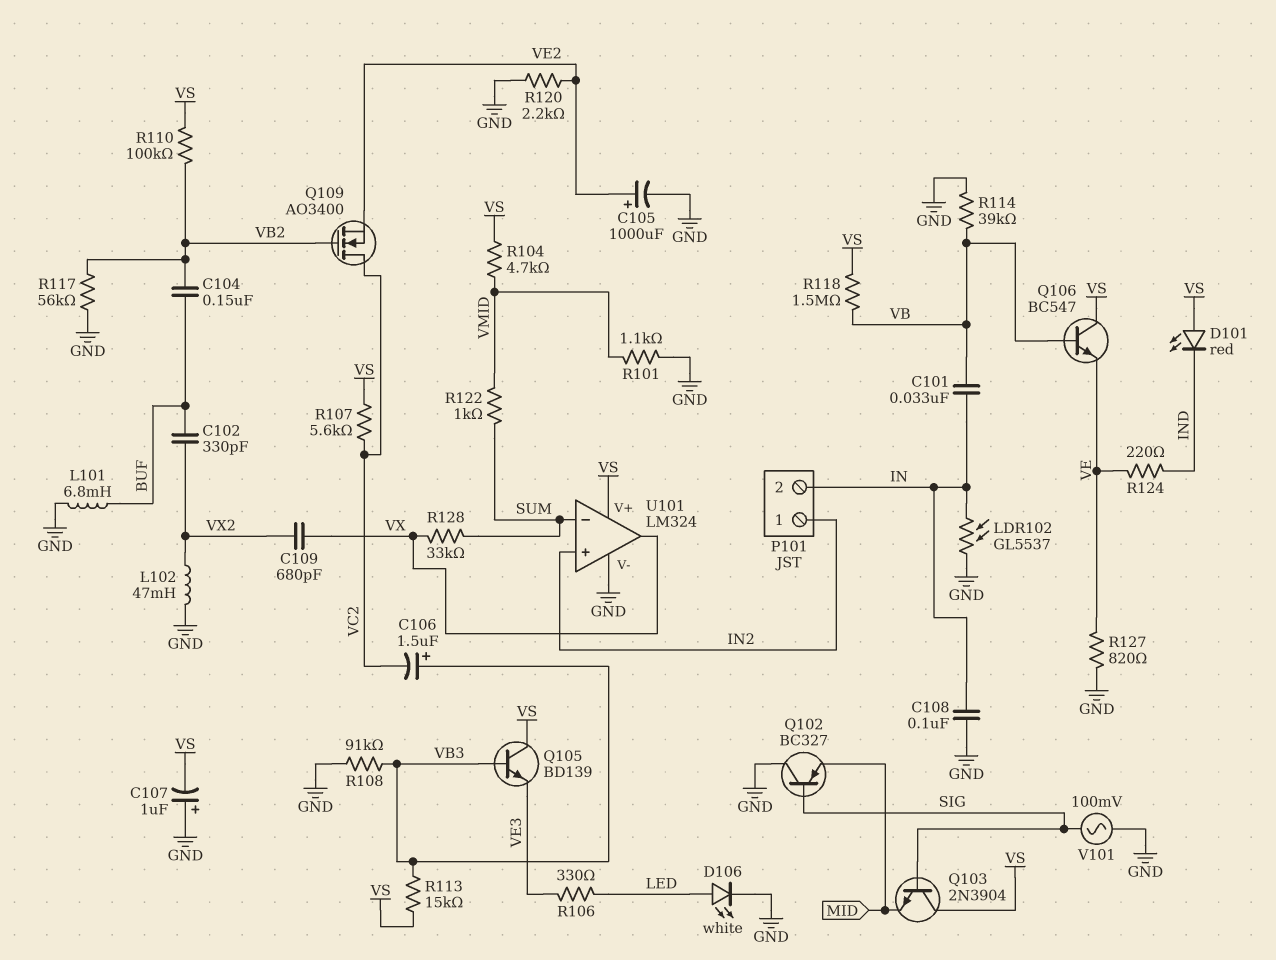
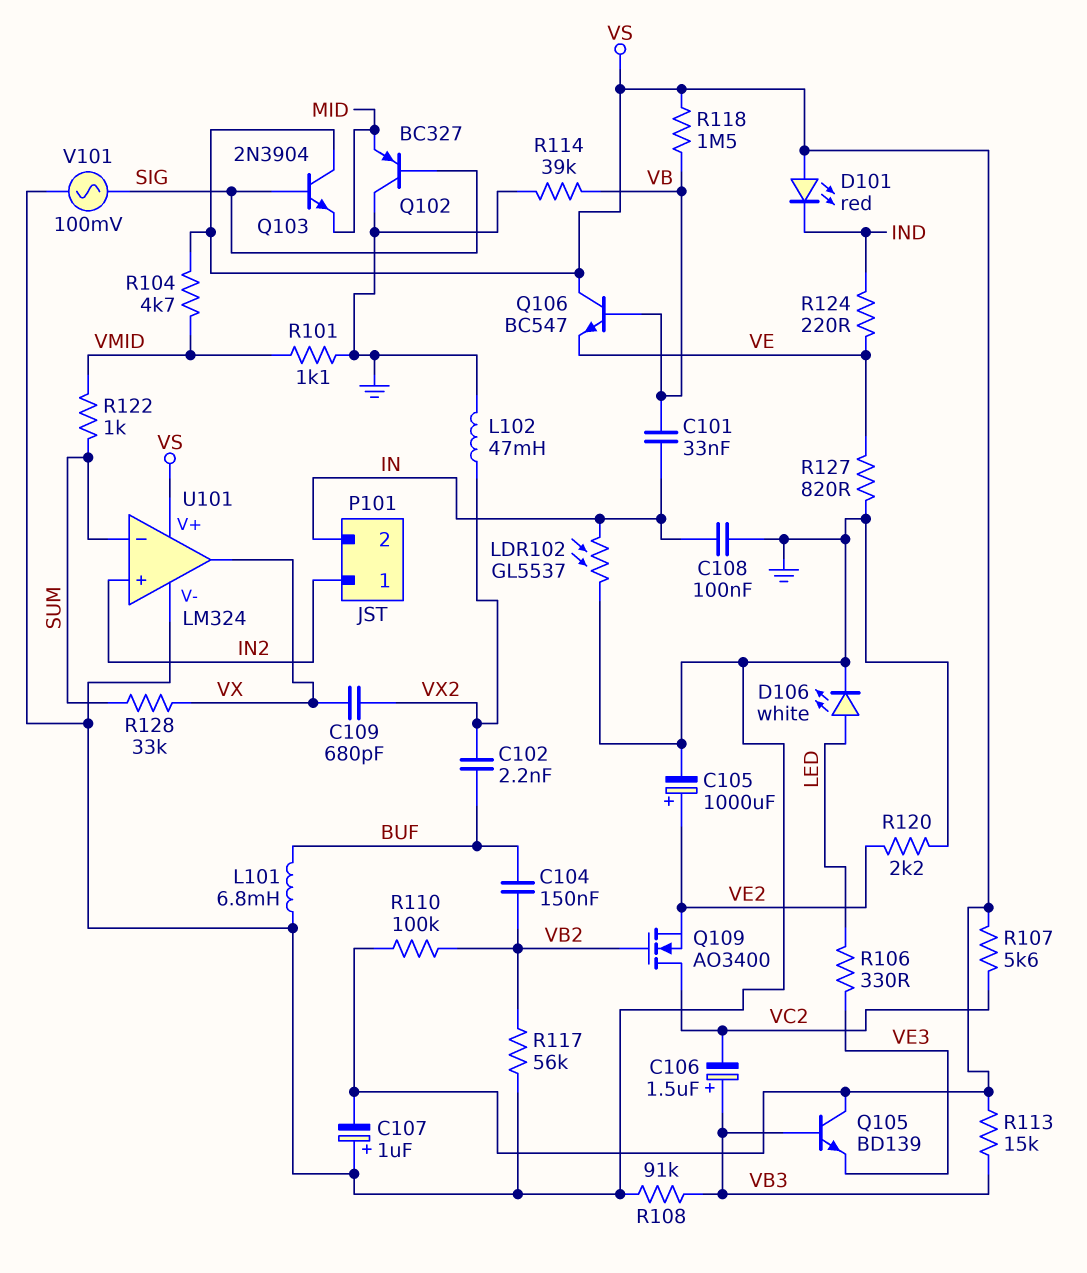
C102: 330pF (BUF, VX2) -> 2.2nF (BUF, VX2)

